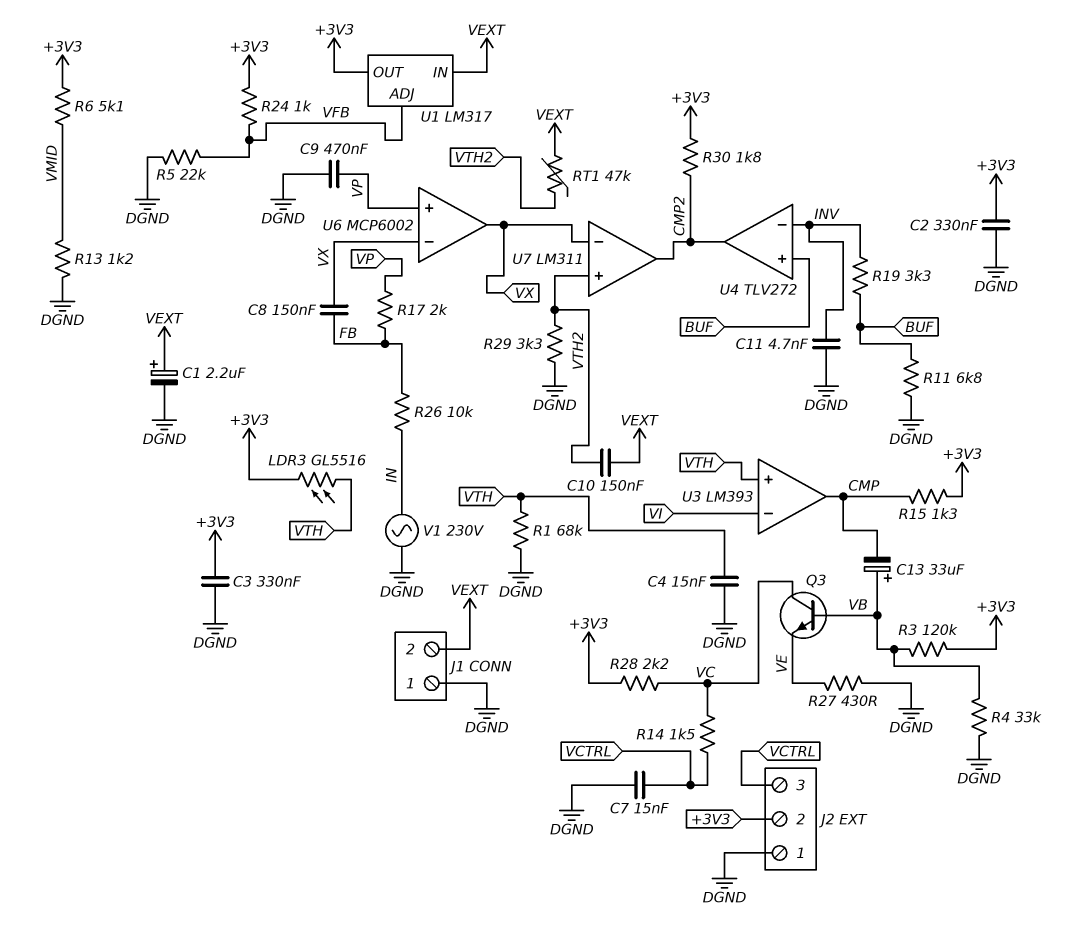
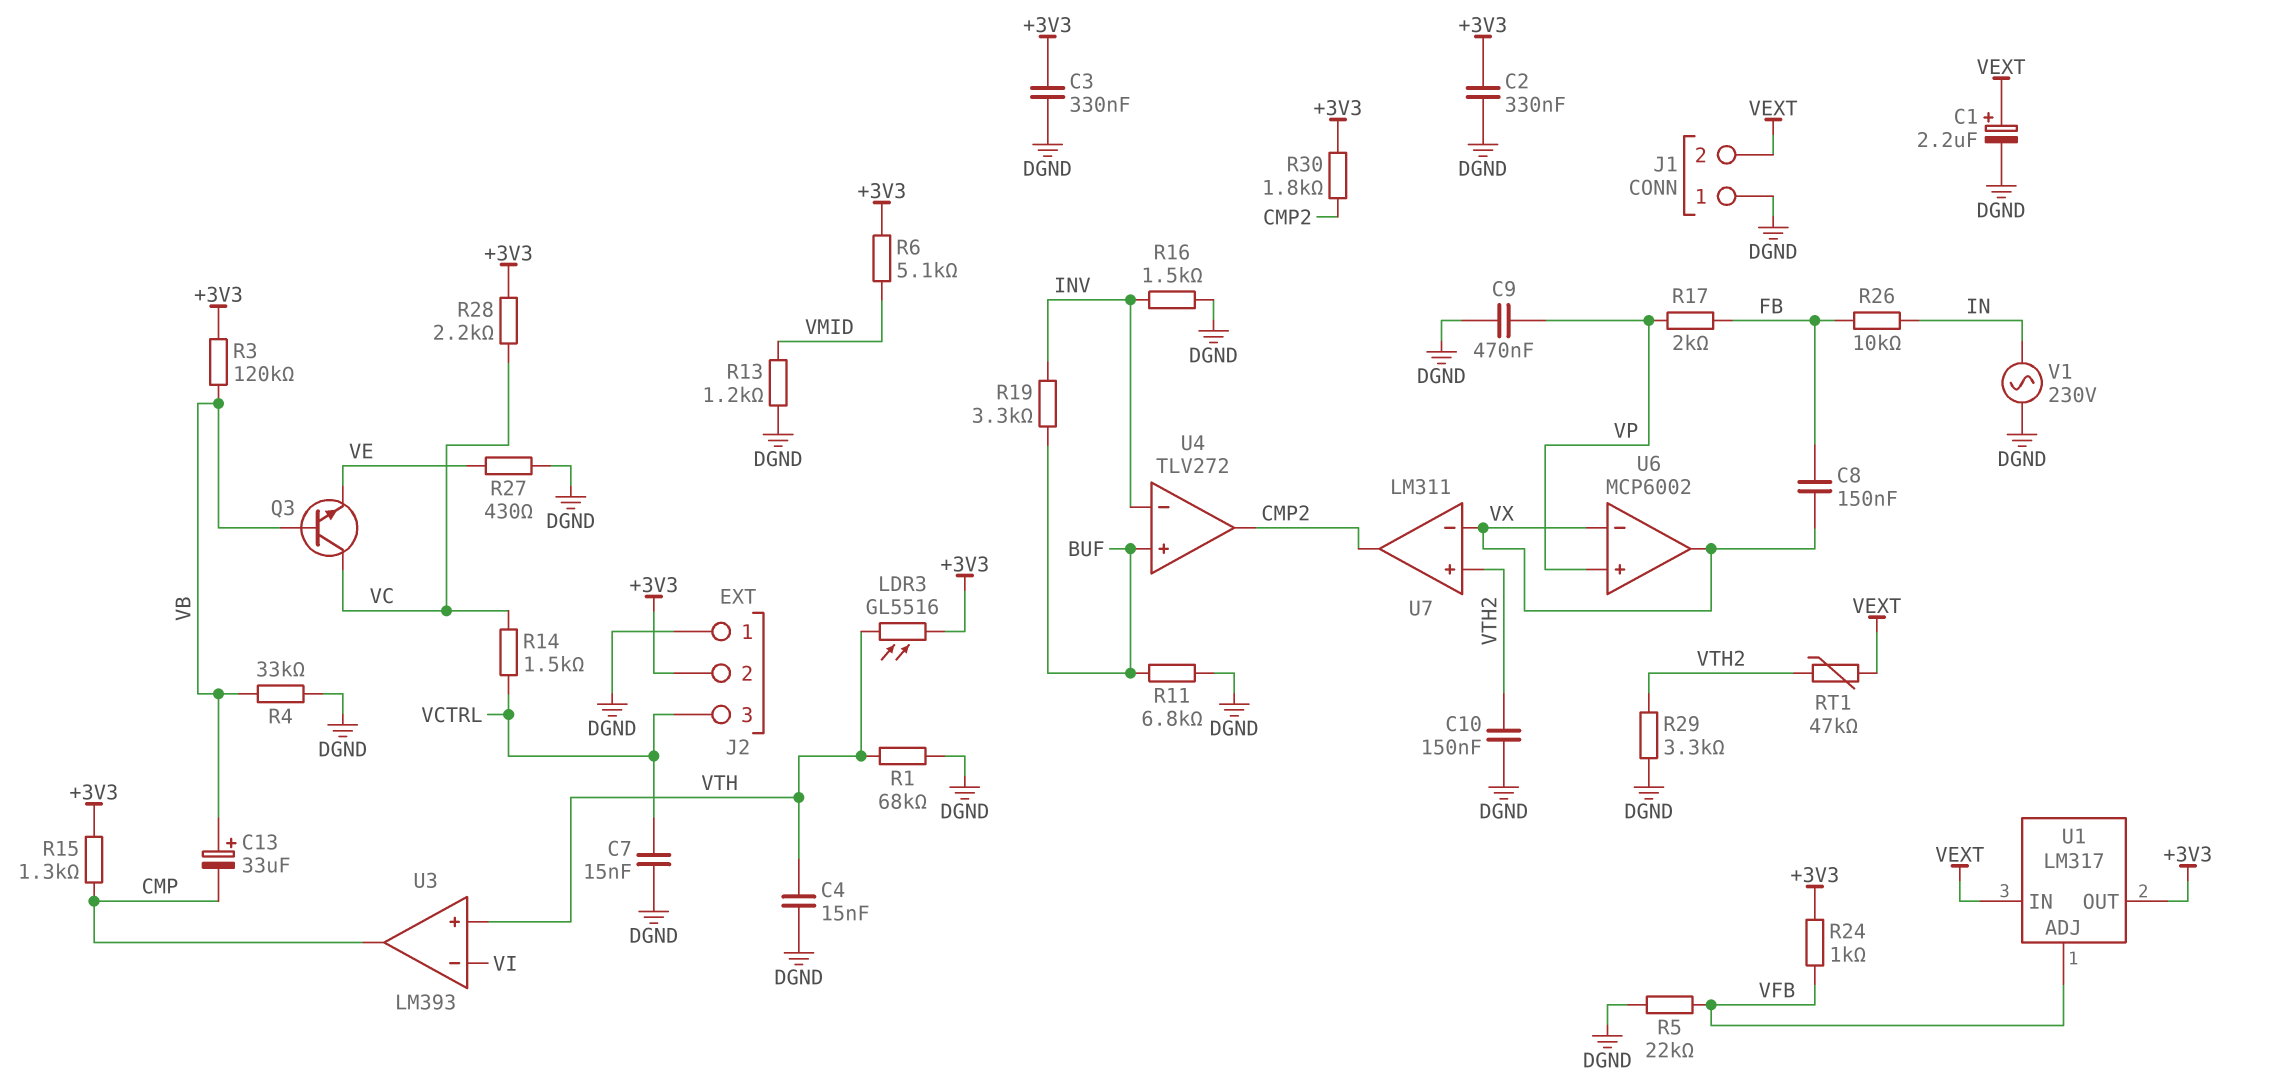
C10: 150nF (VEXT, VTH2) -> 150nF (DGND, VTH2)
C11: 4.7nF (DGND, INV) -> none
R16: none -> 1.5k (DGND, INV)

